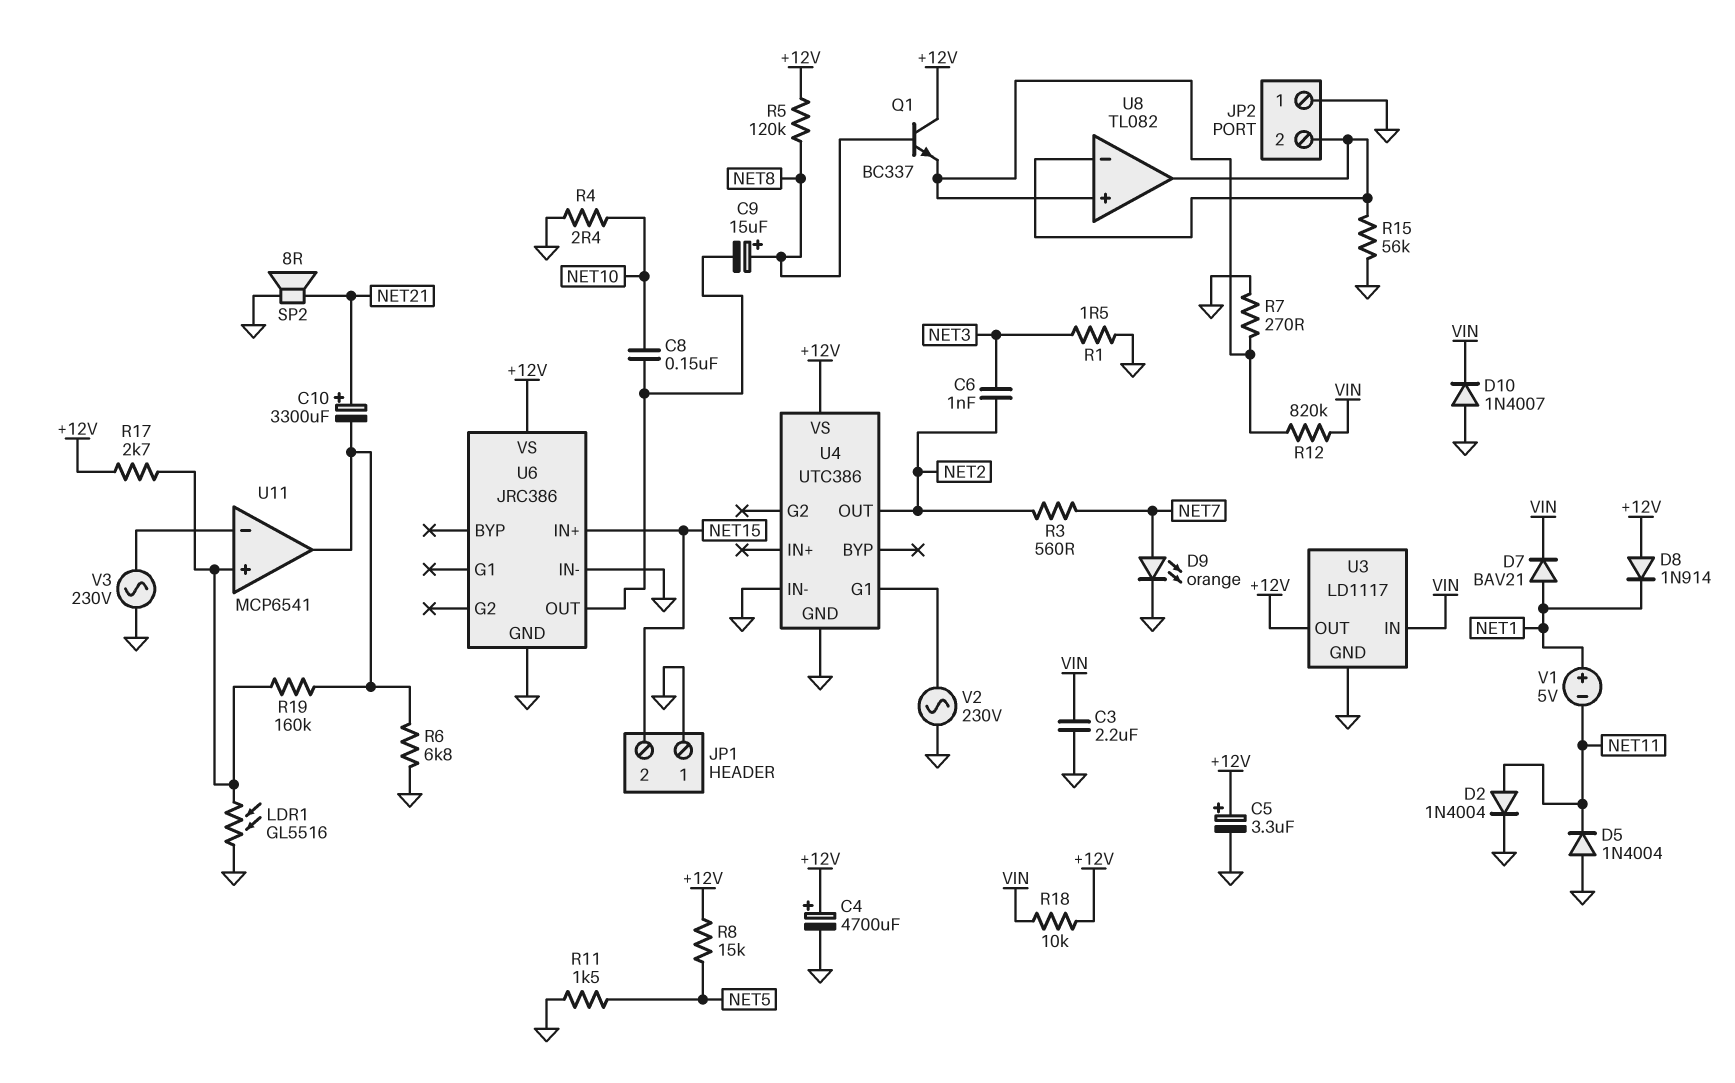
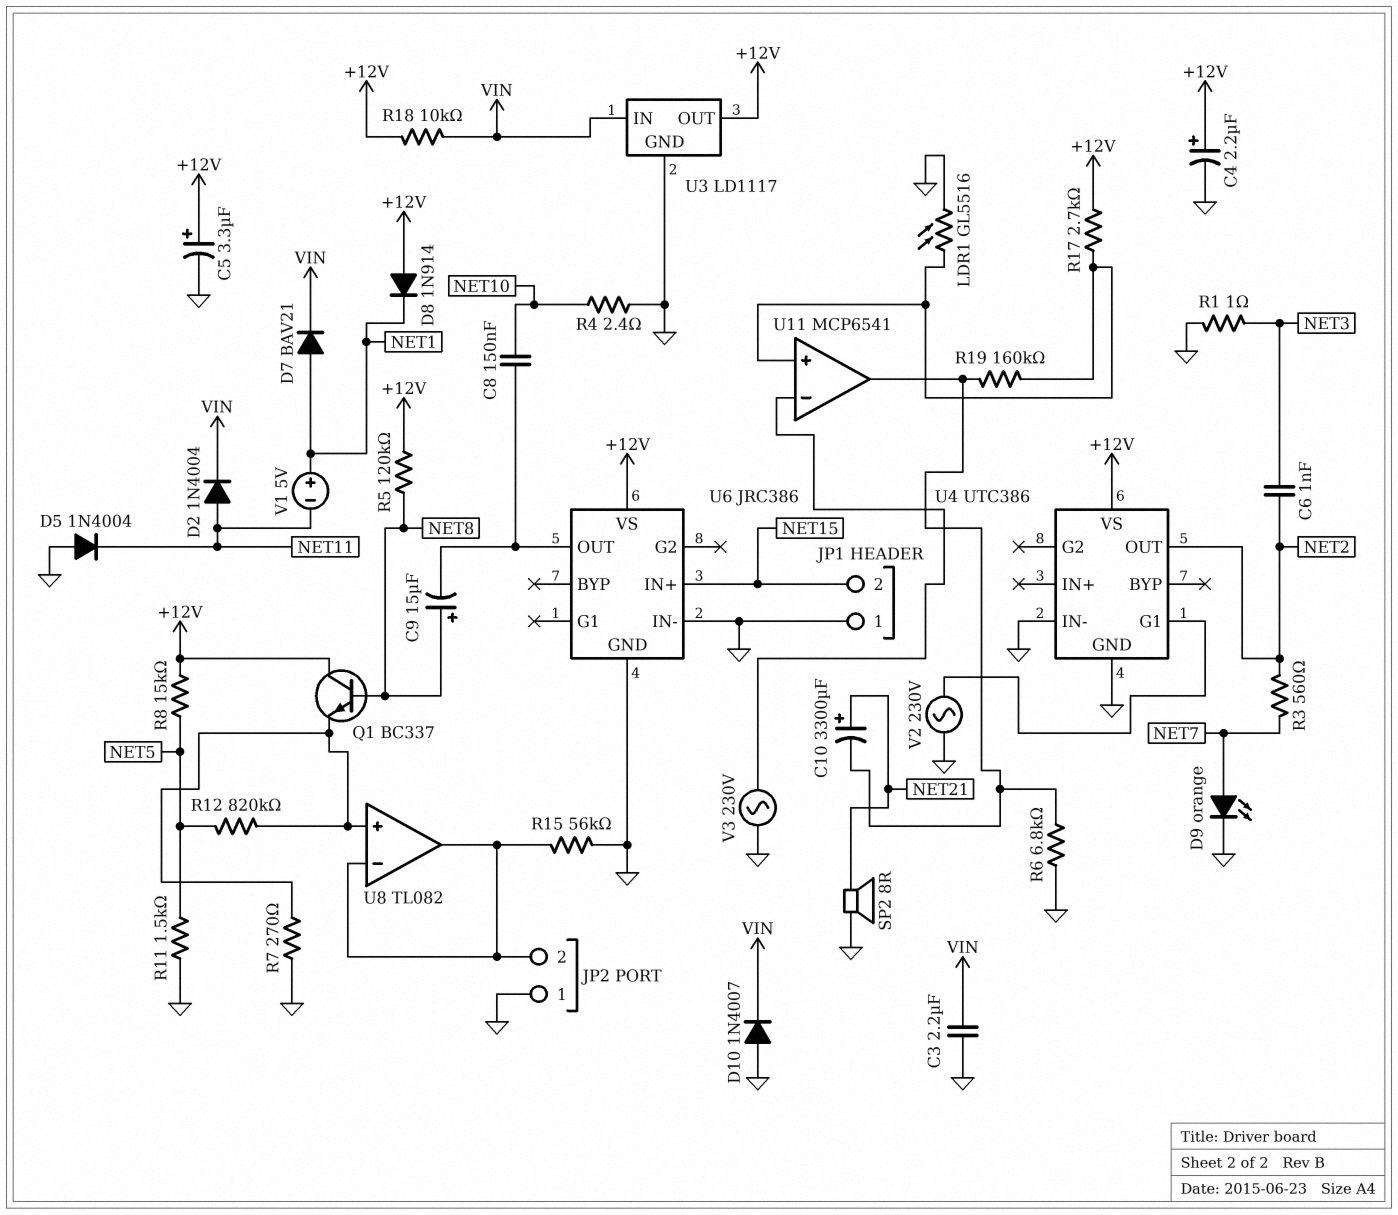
C4: 4700uF (plus +12V, minus GND) -> 2.2uF (plus +12V, minus GND)
D2: diode 1N4004 (A NET11, K GND) -> diode 1N4004 (A NET11, K VIN)
R1: 1.5 (GND, NET3) -> 1 (GND, NET3)
R12: 820k (U8/in+, VIN) -> 820k (NET5, U8/in+)

